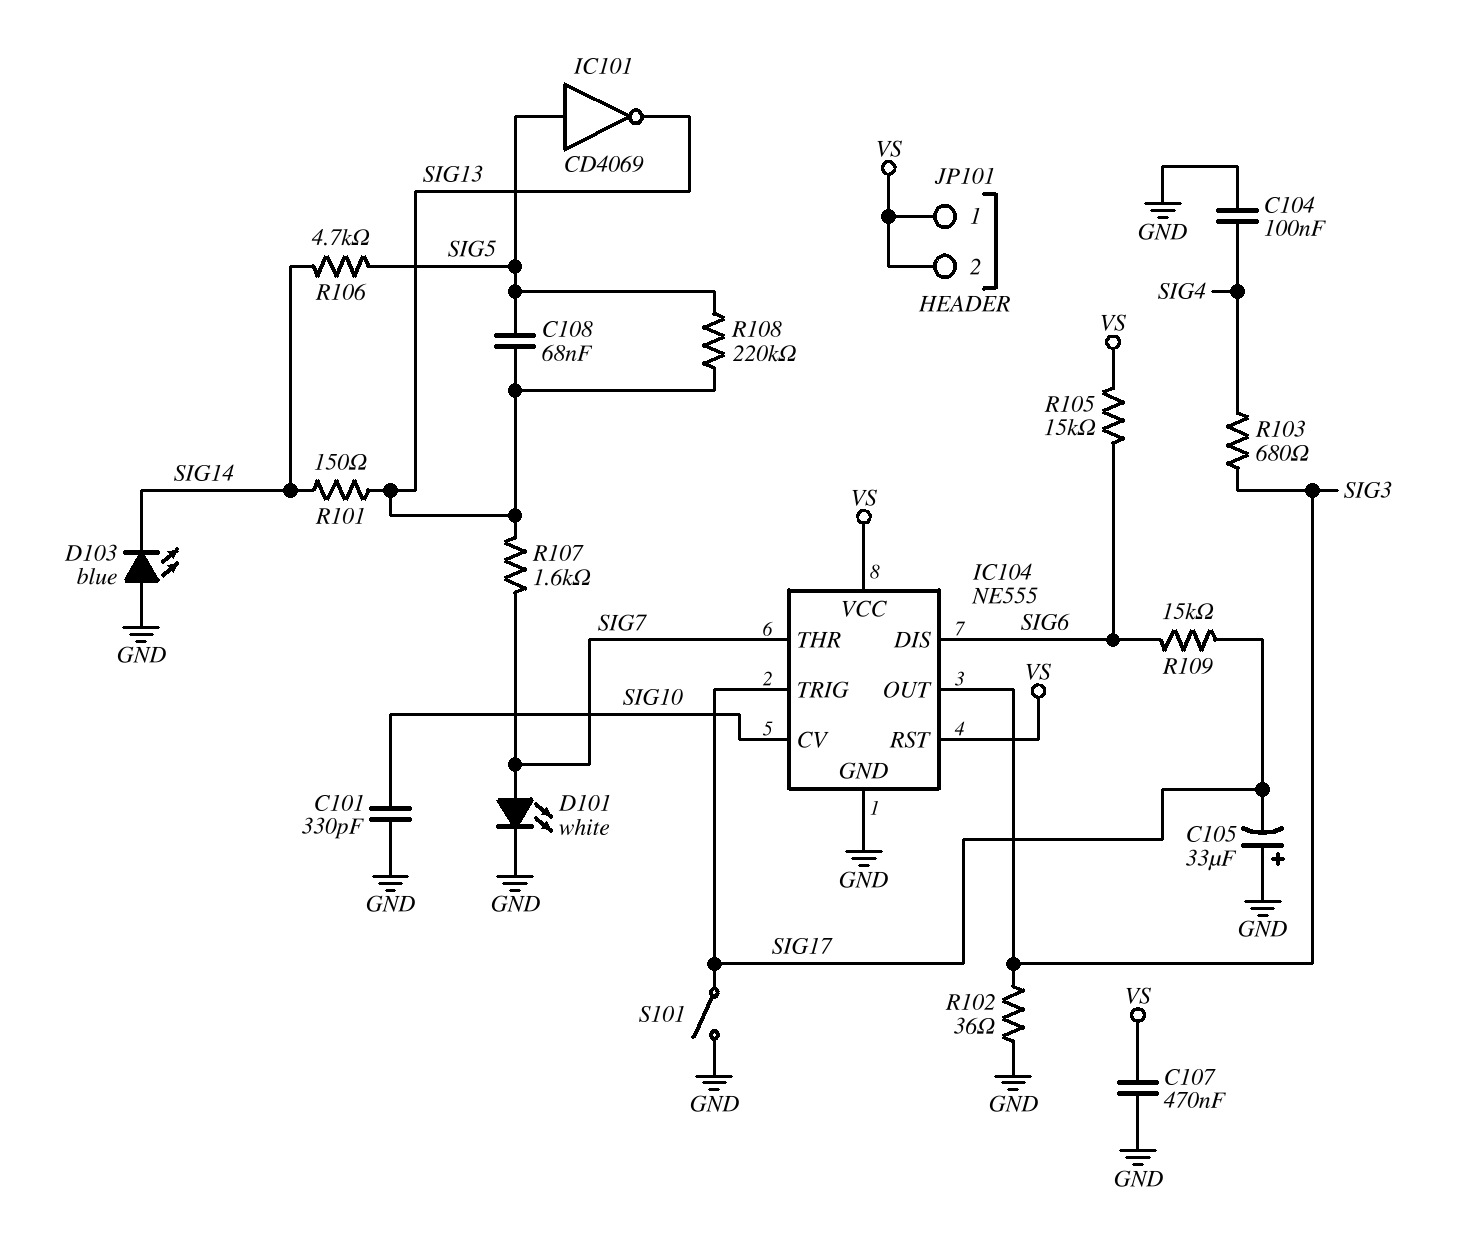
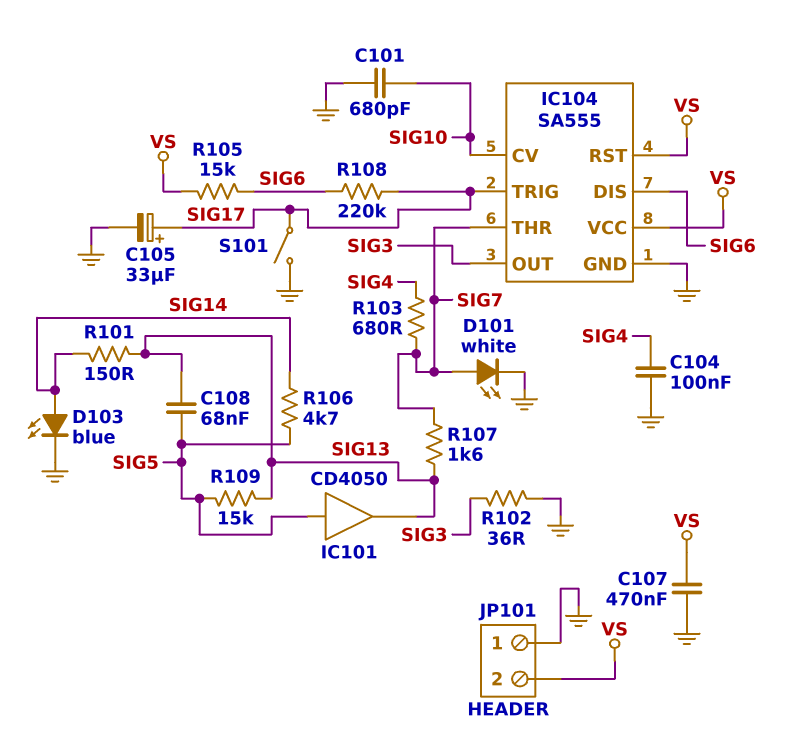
C101: 330pF (GND, SIG10) -> 680pF (GND, SIG10)
C105: 33uF (plus GND, minus SIG17) -> 33uF (plus SIG17, minus GND)
D103: LED blue (A GND, K SIG14) -> LED blue (A SIG14, K GND)
IC101: NOT CD4069 (in SIG5, out SIG13) -> buffer CD4050 (in SIG5, out SIG13)
IC104: NE555 -> SA555
JP101 pin 1: VS -> GND
R103: 680 (SIG3, SIG4) -> 680 (SIG4, SIG7)
R108: 220k (SIG5, SIG13) -> 220k (SIG6, SIG17)
R109: 15k (SIG6, SIG17) -> 15k (SIG5, SIG13)

